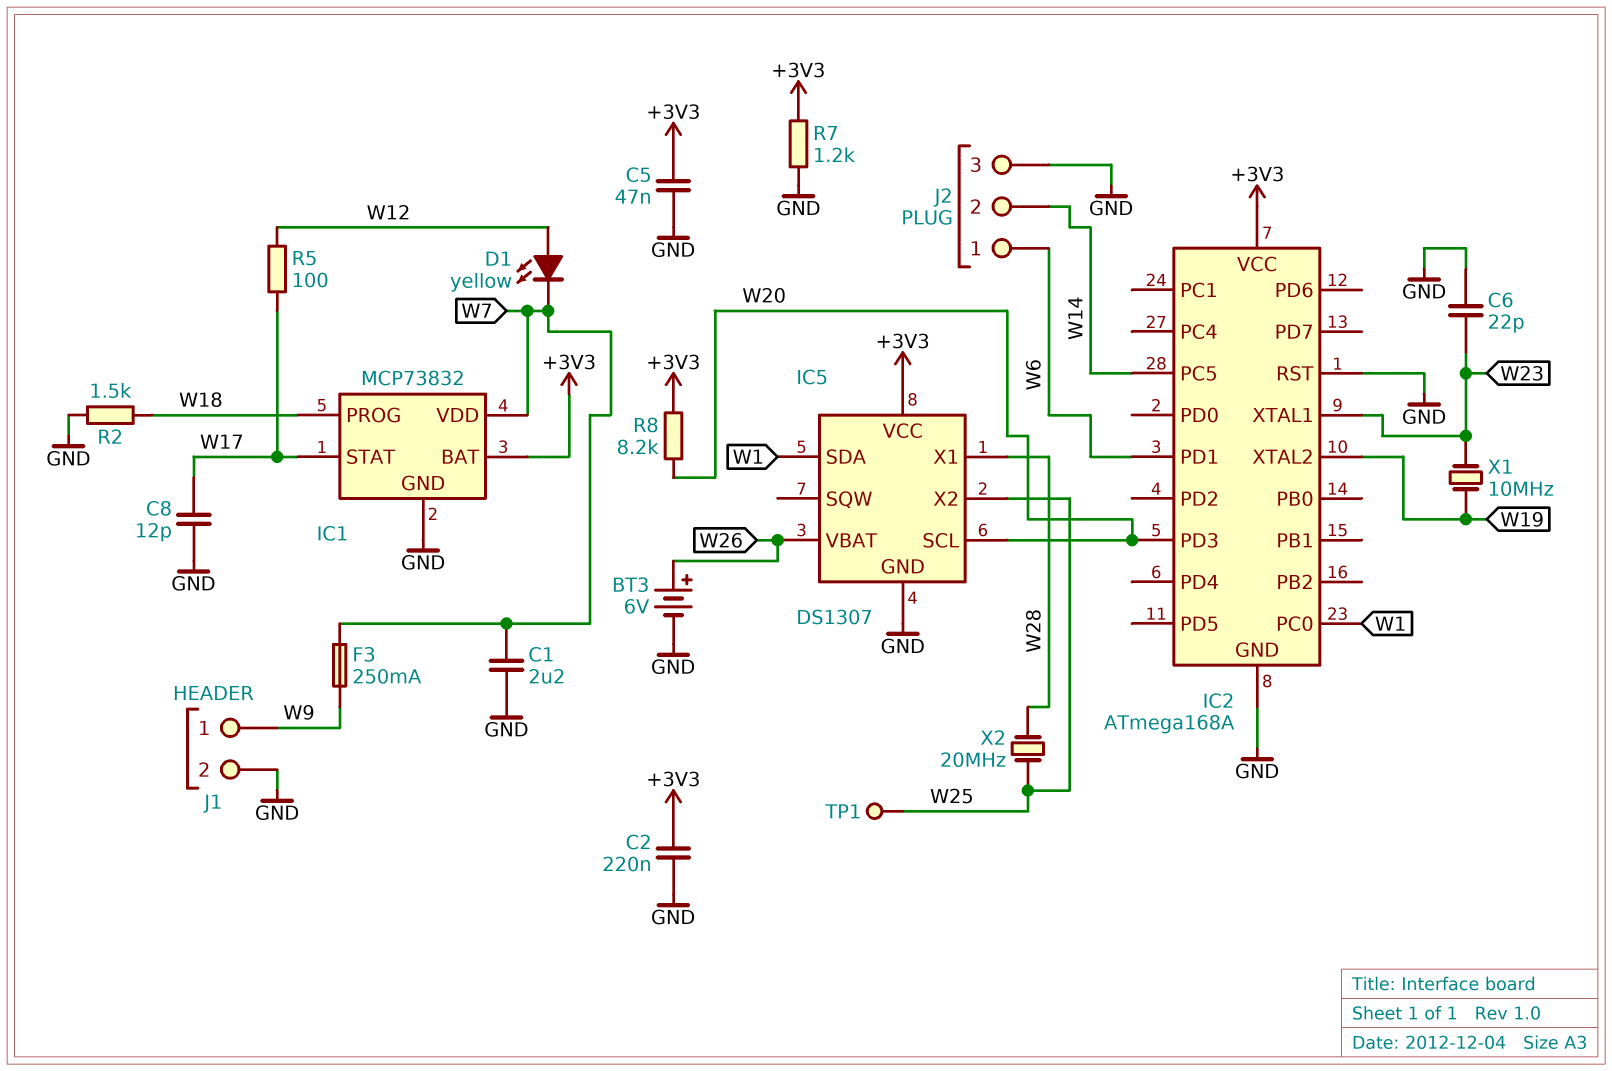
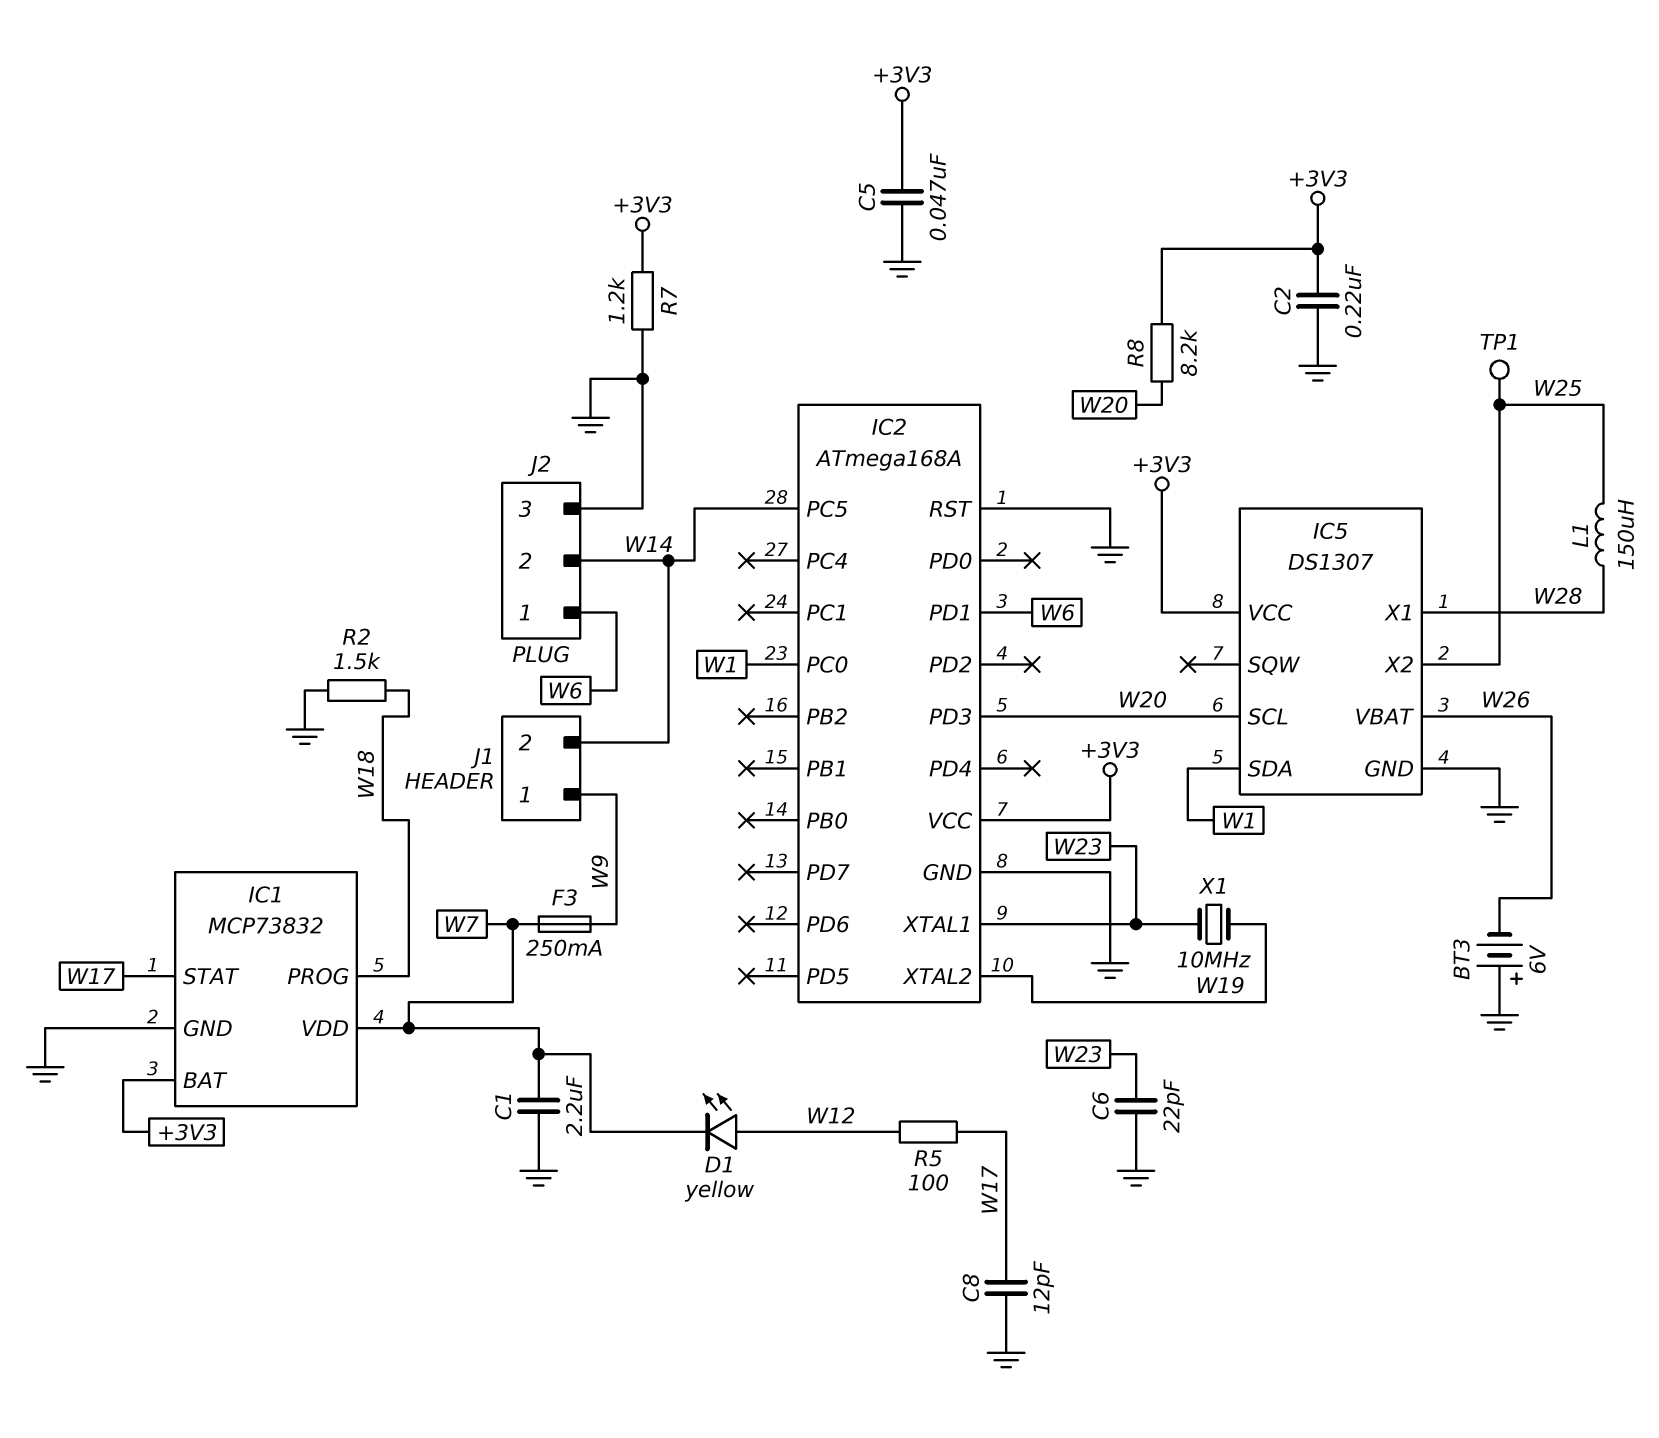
BT3: 6V (plus W26, minus GND) -> 6V (plus GND, minus W26)
J1 pin 2: GND -> W14
L1: none -> 150uH (W25, W28)
X2: 20MHz (W25, W28) -> none

